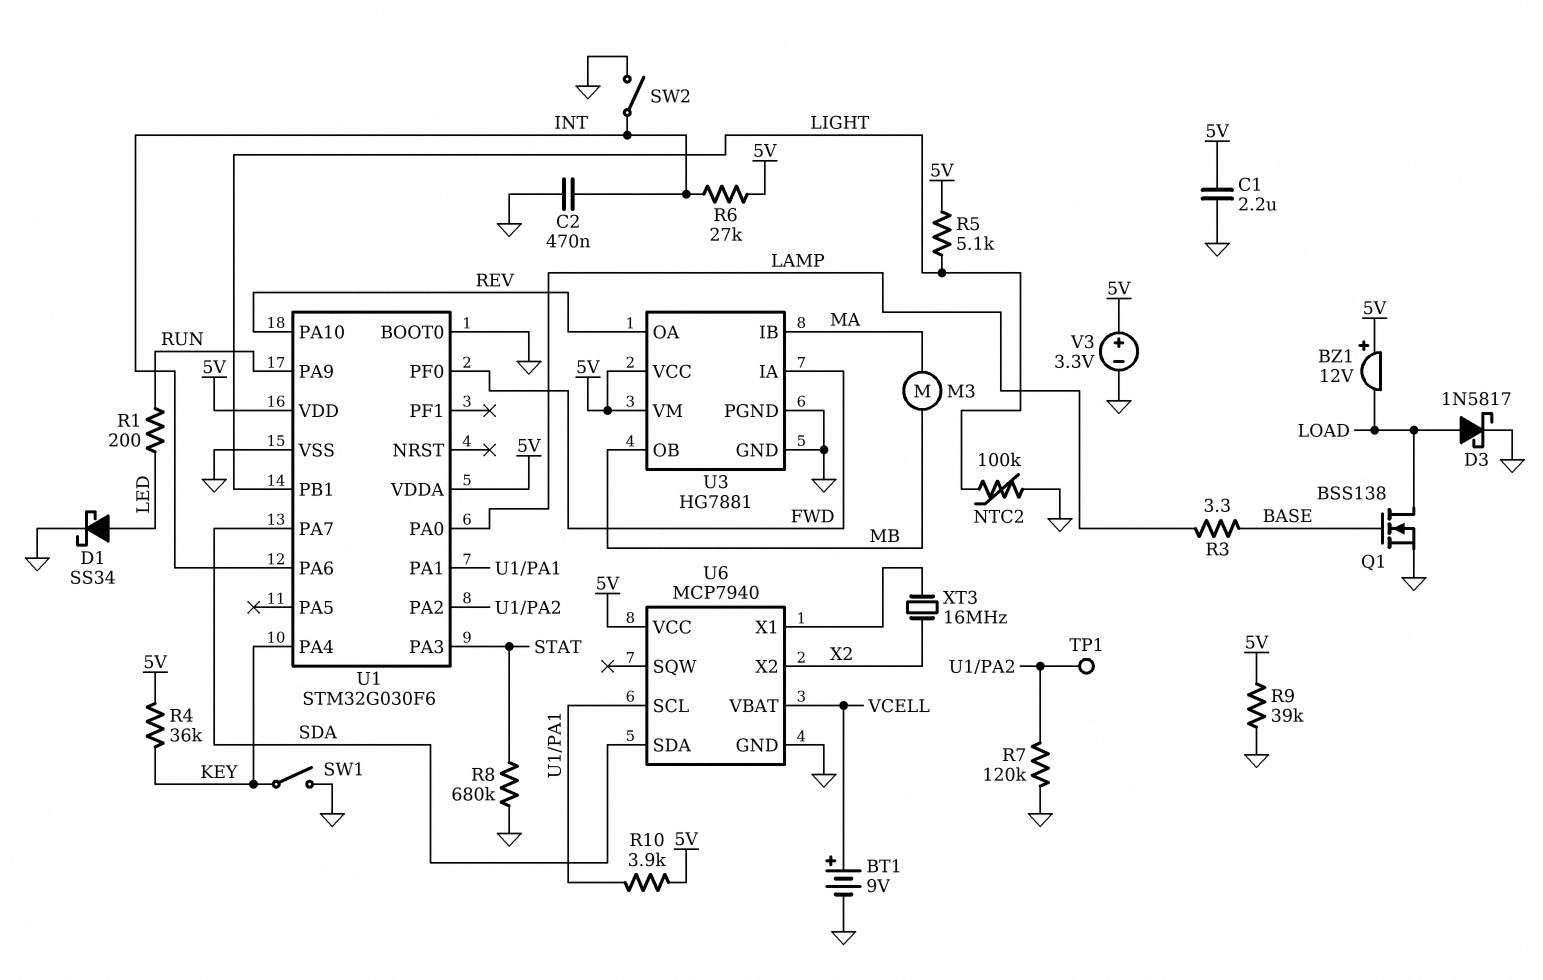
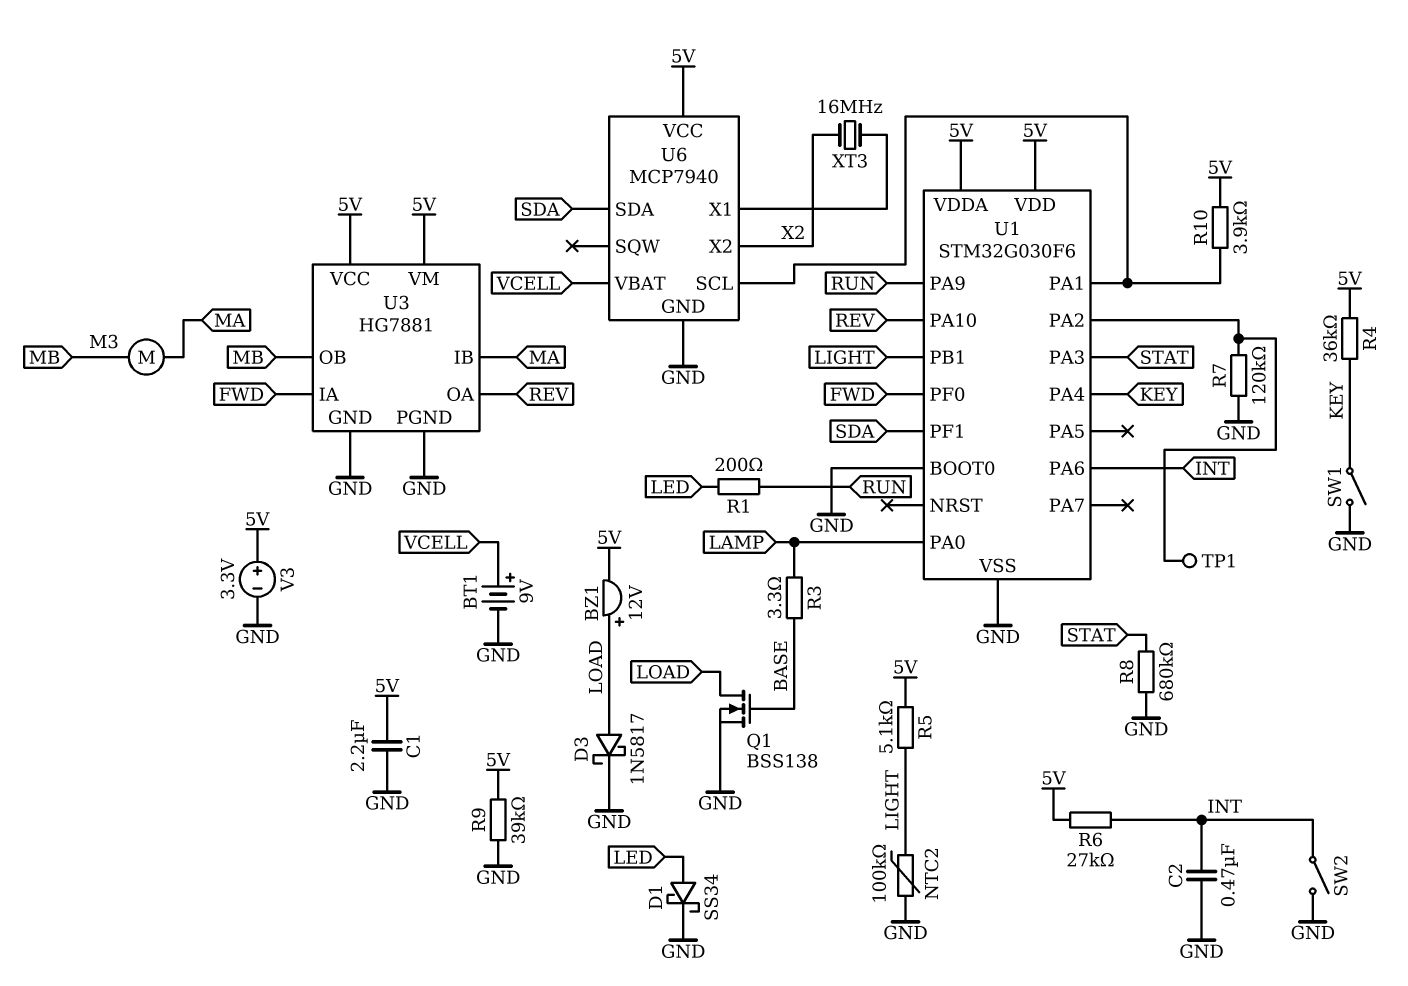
BZ1: buzzer 12V (plus 5V, minus LOAD) -> buzzer 12V (plus LOAD, minus 5V)
U1 pin PA7: SDA -> none
U1 pin PF1: none -> SDA

